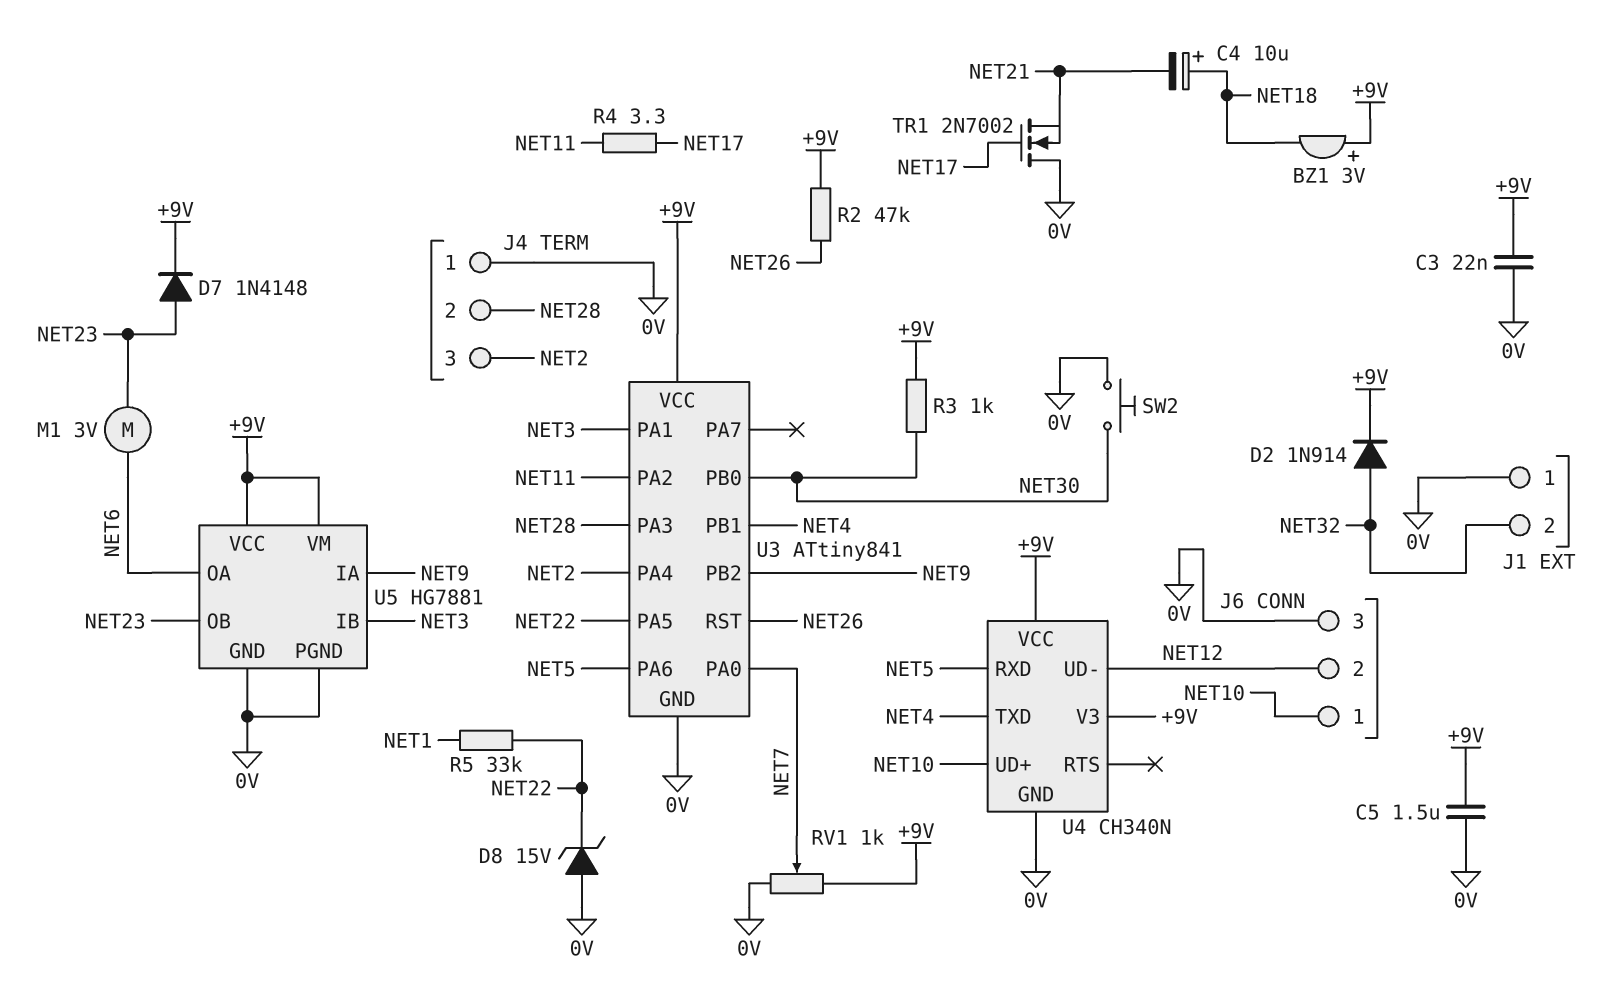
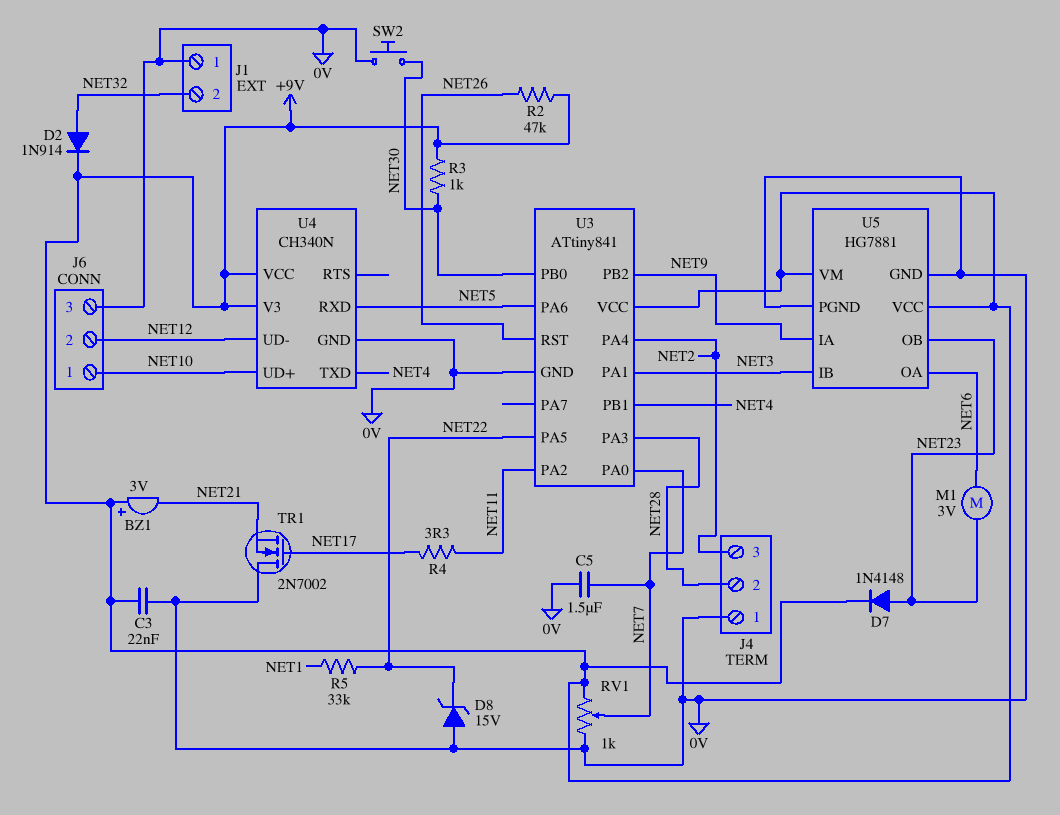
BZ1: buzzer 3V (plus +9V, minus NET18) -> buzzer 3V (plus +9V, minus NET21)
C4: 10uF (plus NET18, minus NET21) -> none
C5: 1.5uF (+9V, 0V) -> 1.5uF (0V, NET7)

